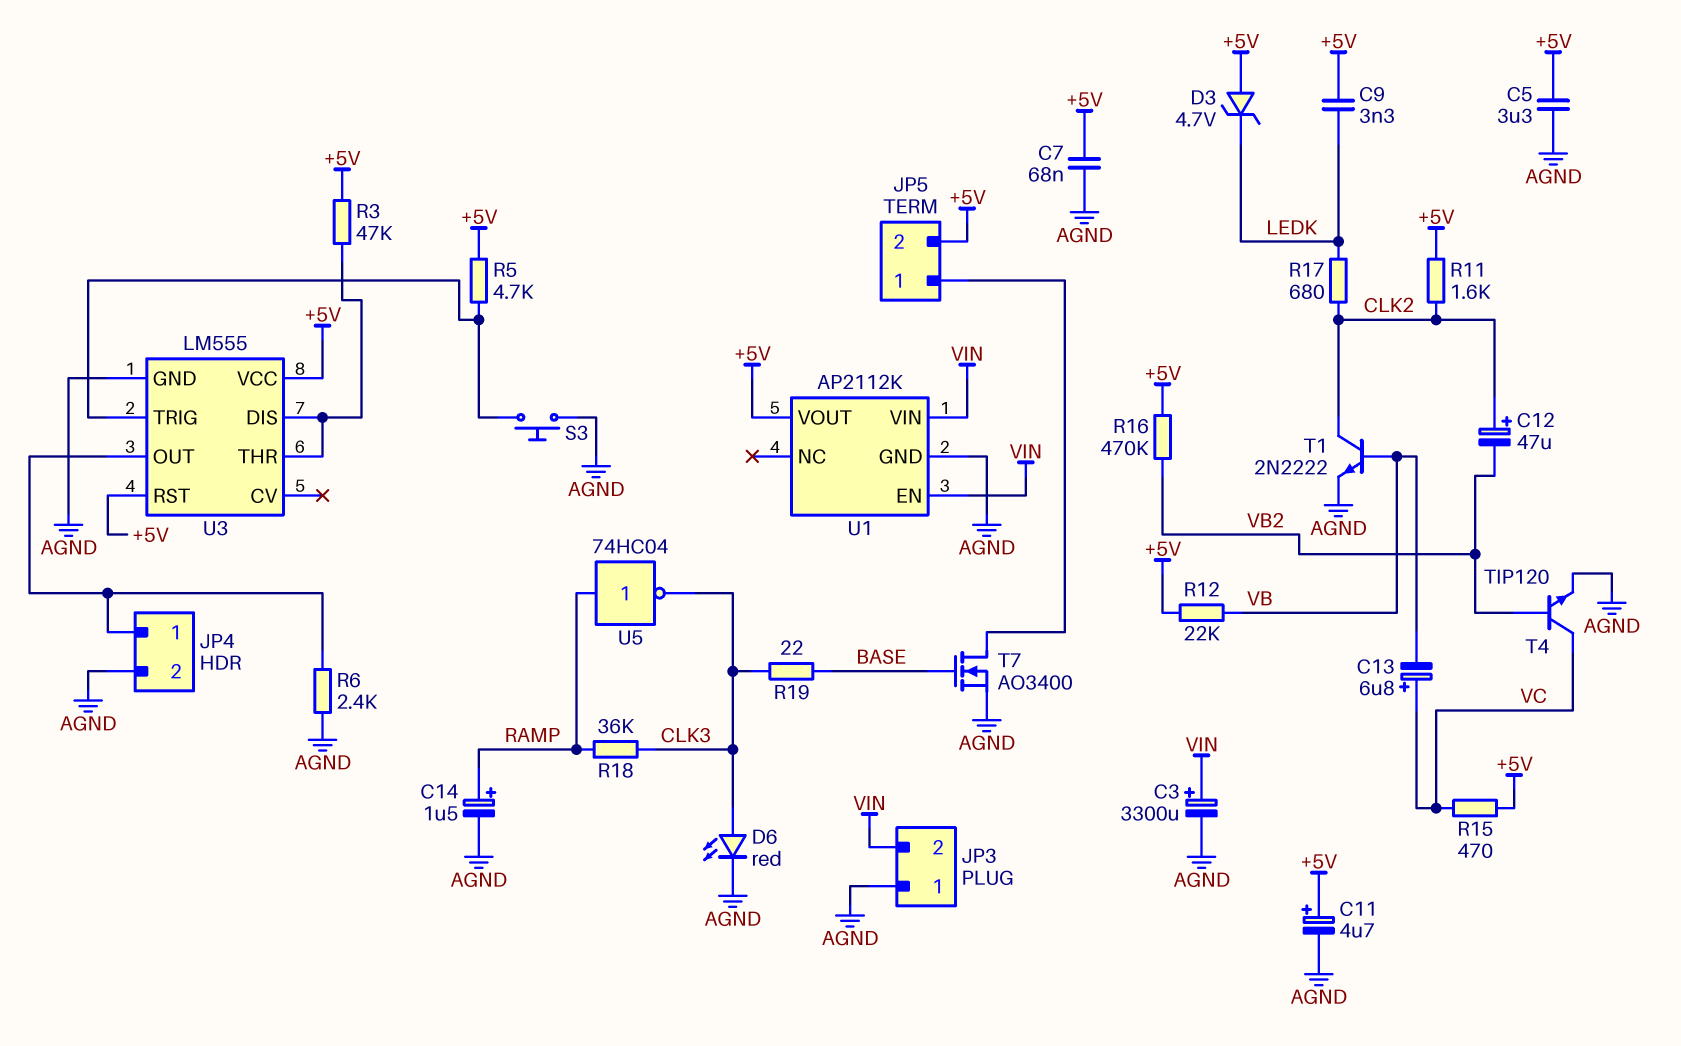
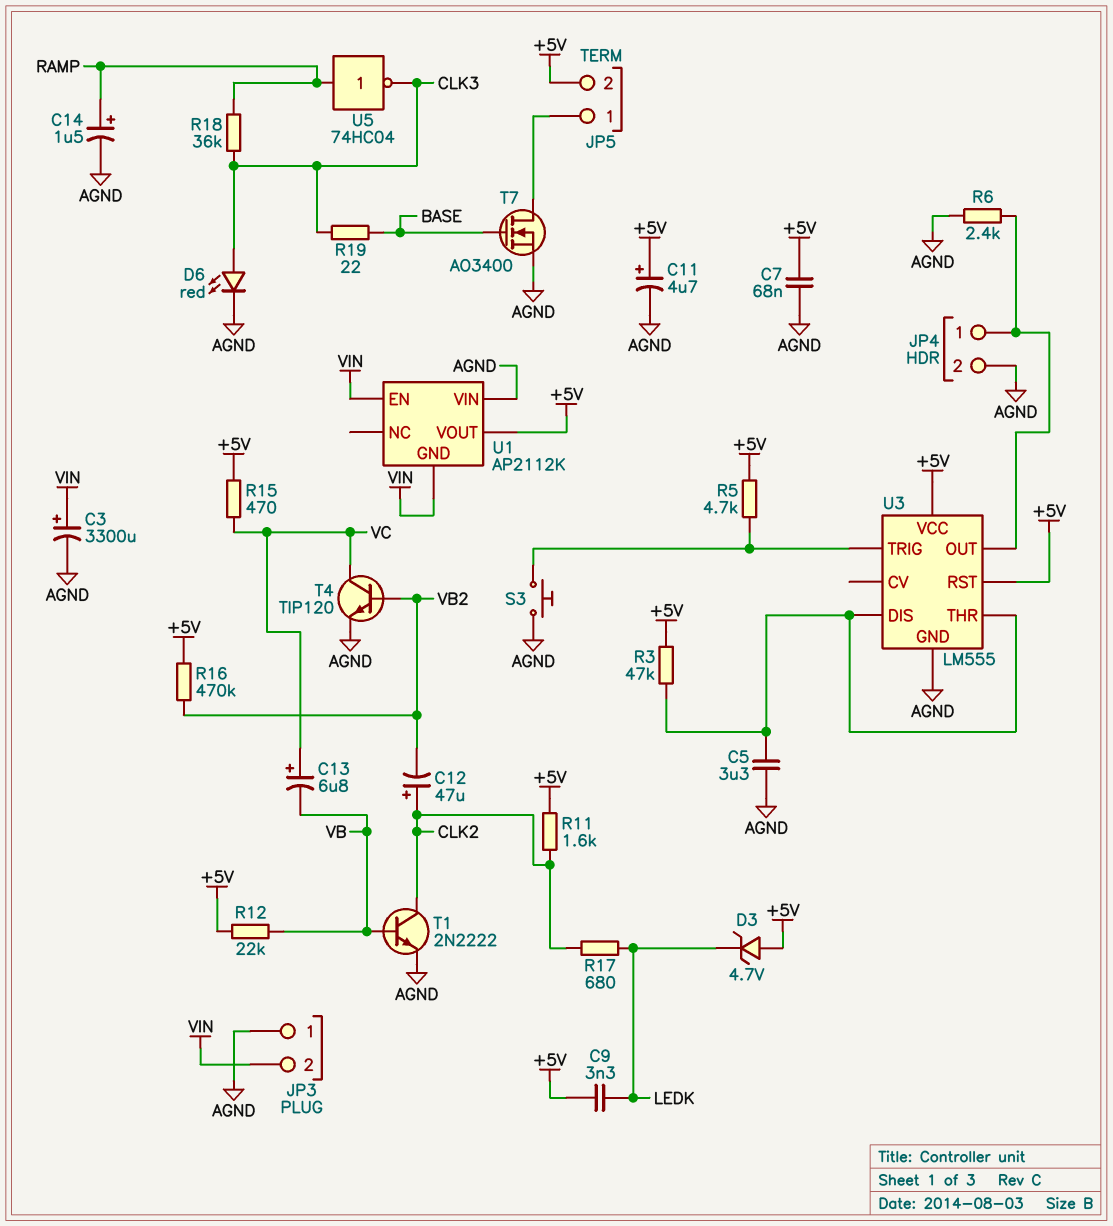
C5: 3.3uF (+5V, AGND) -> 3.3uF (AGND, U3/DIS)
U1 pin GND: AGND -> VIN
U1 pin VIN: VIN -> AGND

